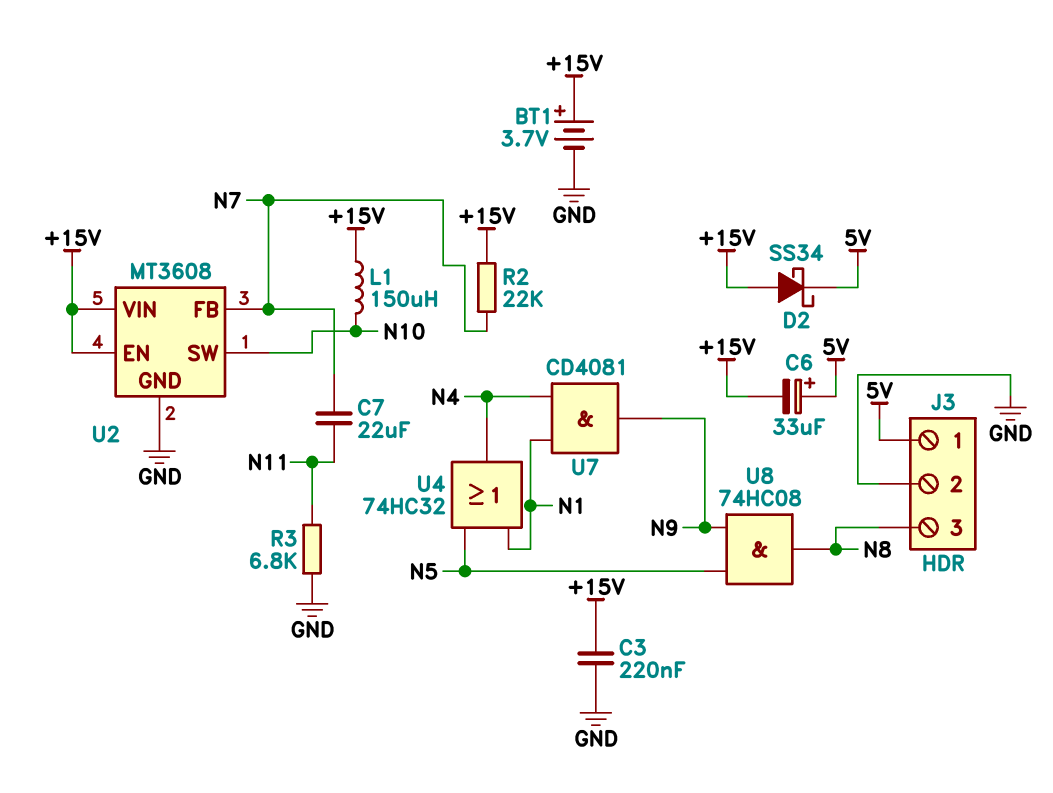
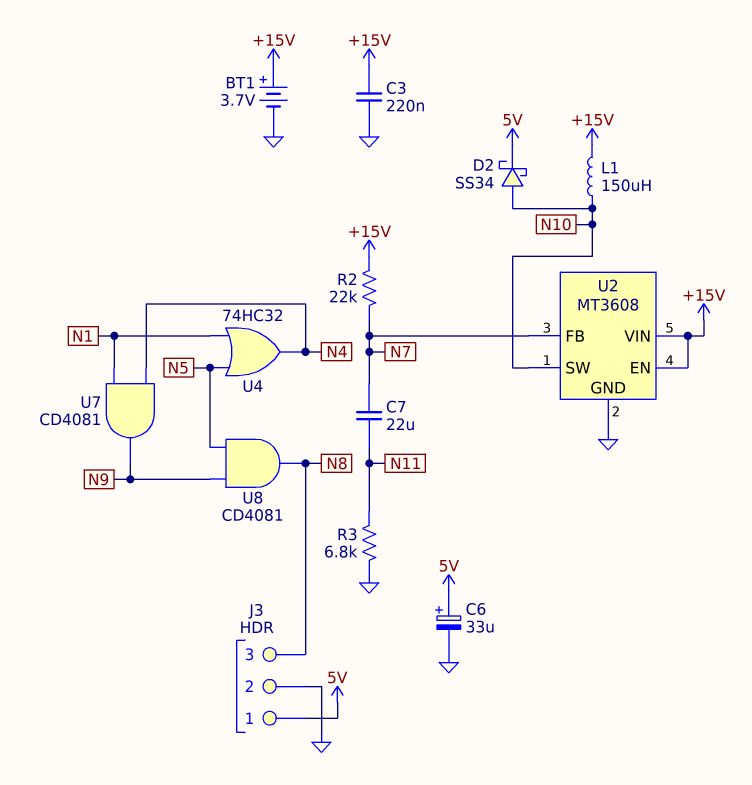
C6: 33uF (plus 5V, minus +15V) -> 33uF (plus 5V, minus GND)
D2: schottky SS34 (A +15V, K 5V) -> schottky SS34 (A N10, K 5V)
U8: AND 74HC08 (in N5, in N9, out N8) -> AND CD4081 (in N5, in N9, out N8)

